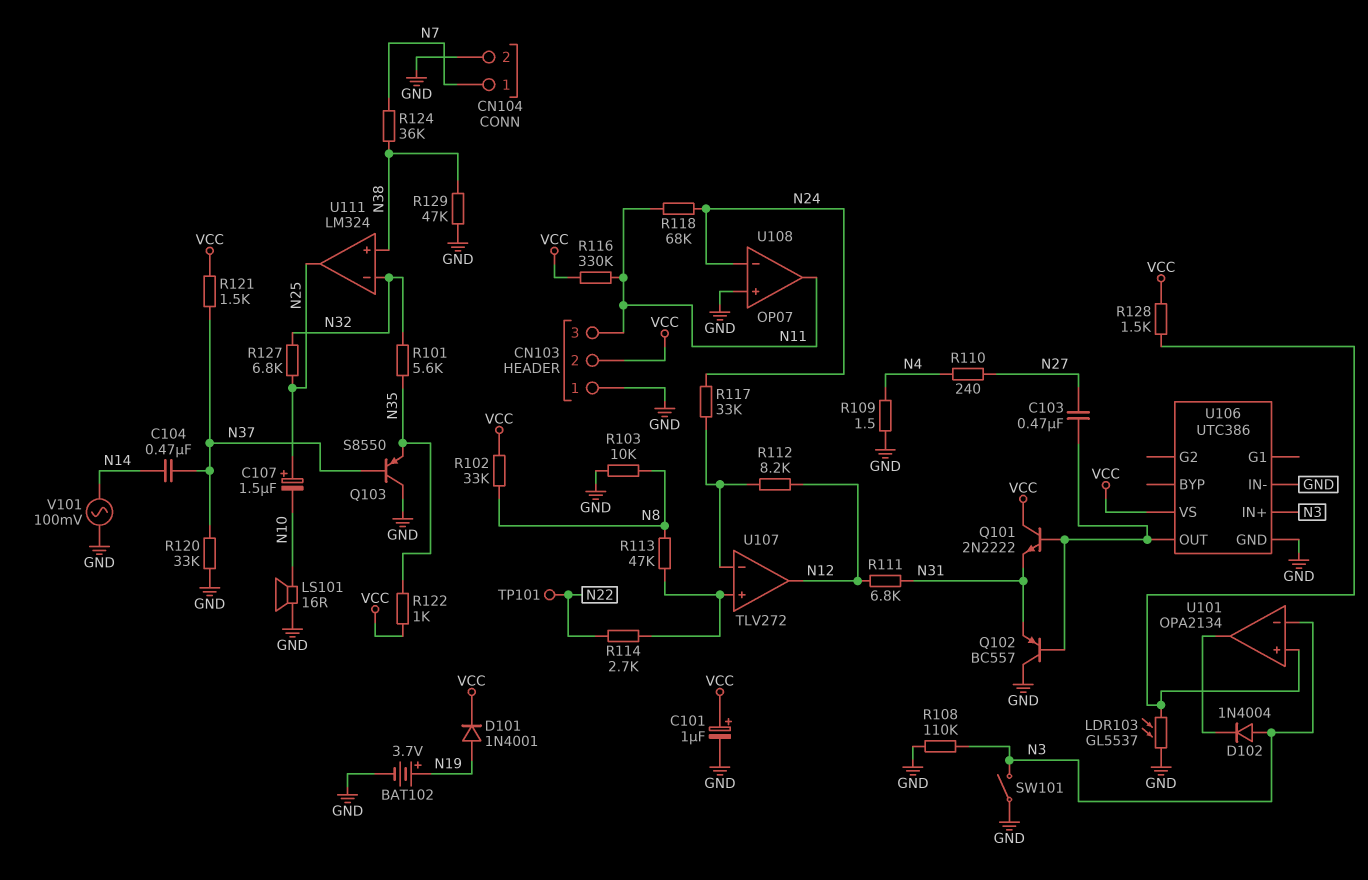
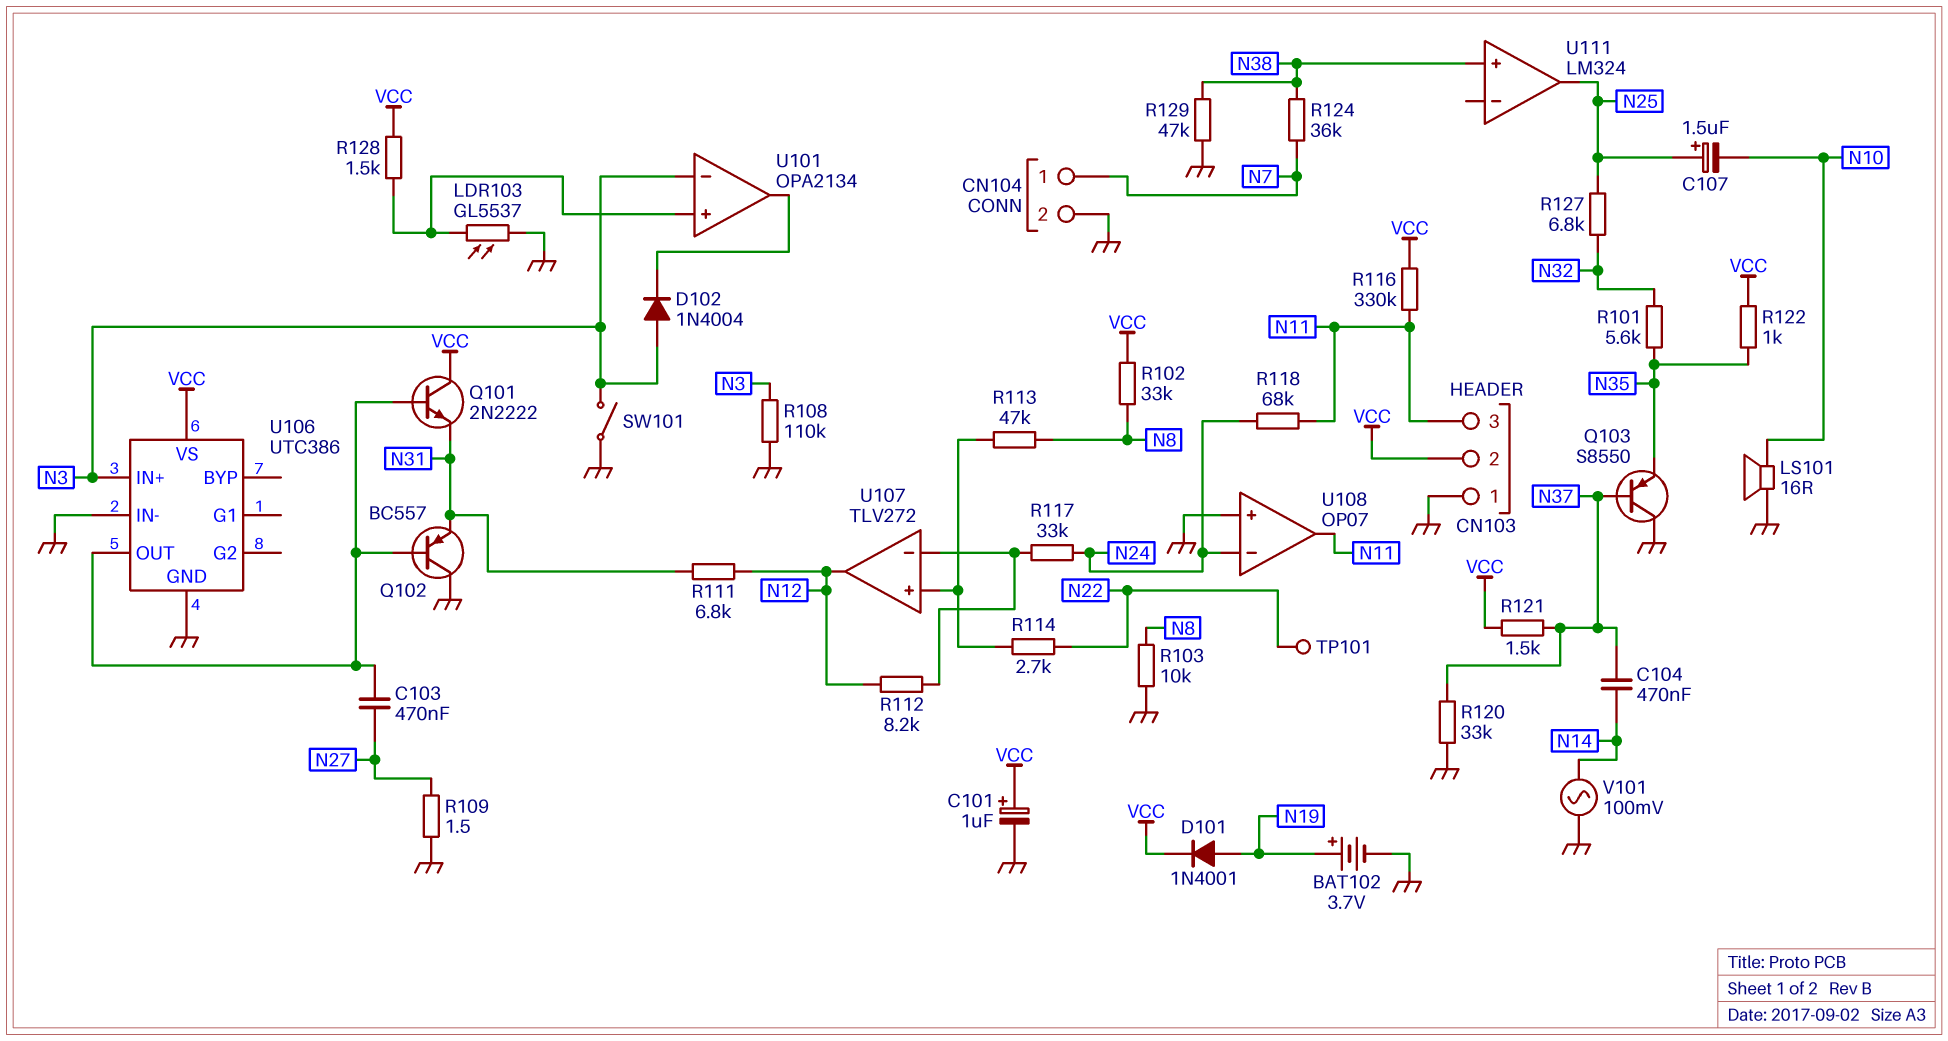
R109: 1.5 (GND, N4) -> 1.5 (GND, N27)
R110: 240 (N4, N27) -> none
U111 pin in-: N32 -> none

